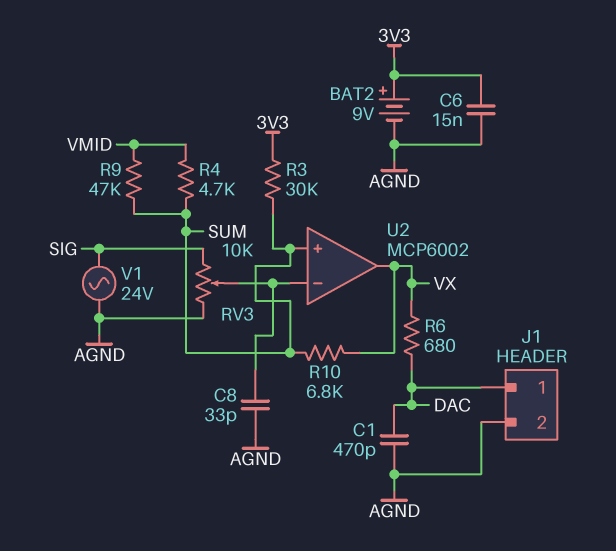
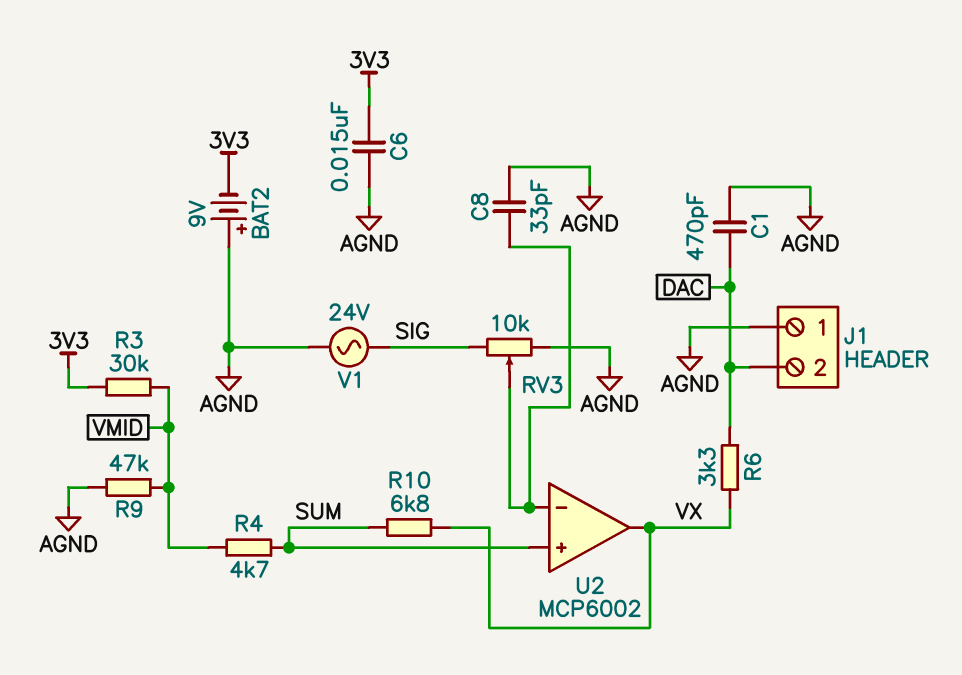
BAT2: 9V (plus 3V3, minus AGND) -> 9V (plus AGND, minus 3V3)
J1 pin 1: DAC -> AGND
J1 pin 2: AGND -> DAC
R3: 30k (3V3, SUM) -> 30k (3V3, VMID)
R6: 680 (DAC, VX) -> 3.3k (DAC, VX)
R9: 47k (SUM, VMID) -> 47k (AGND, VMID)

